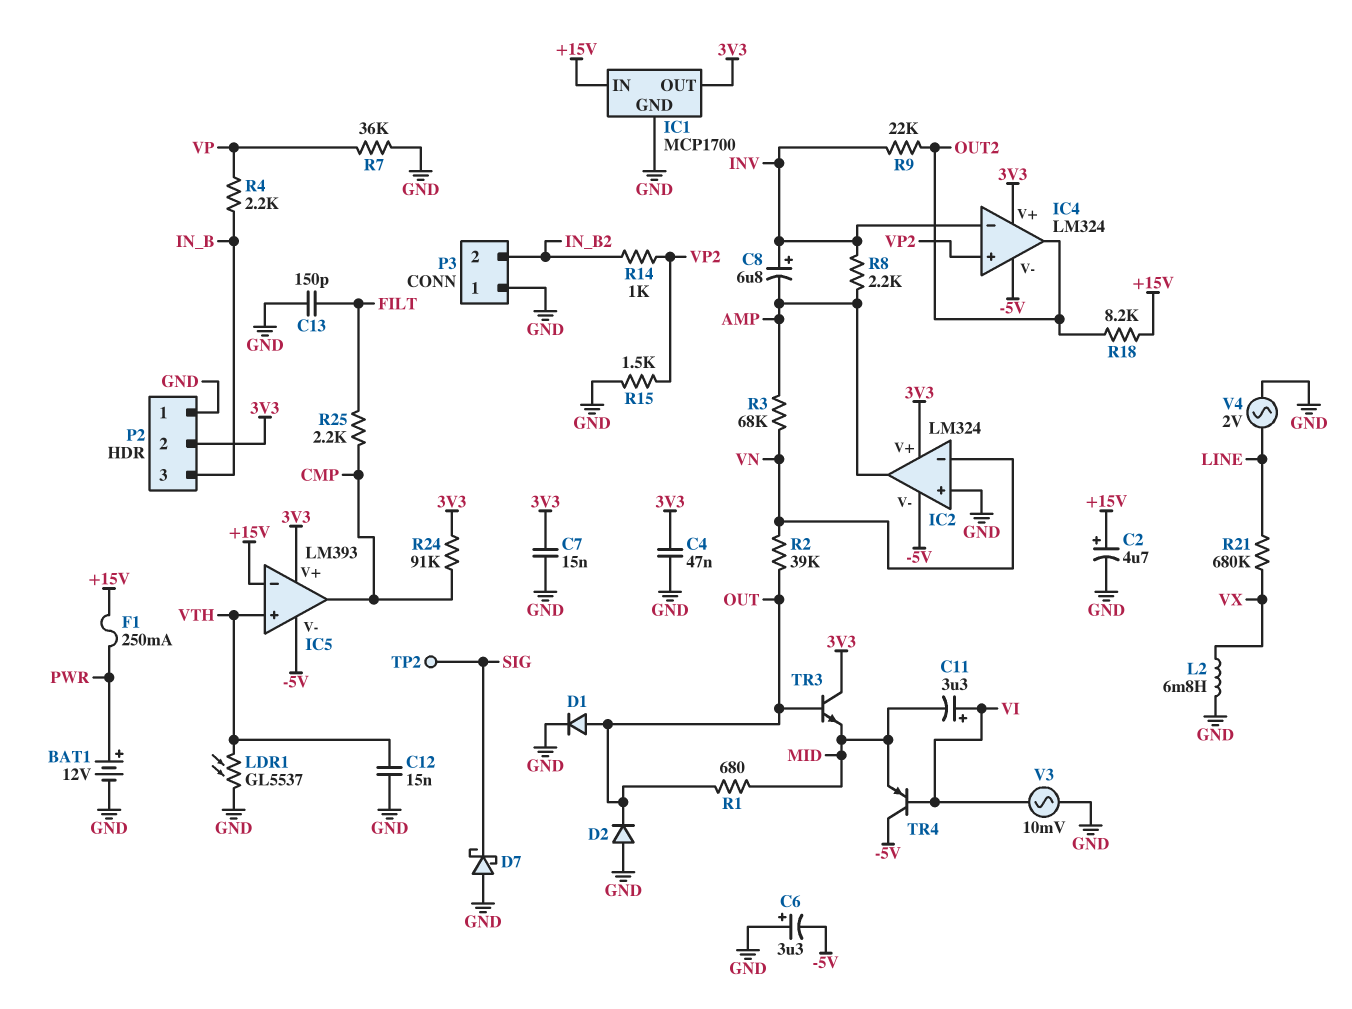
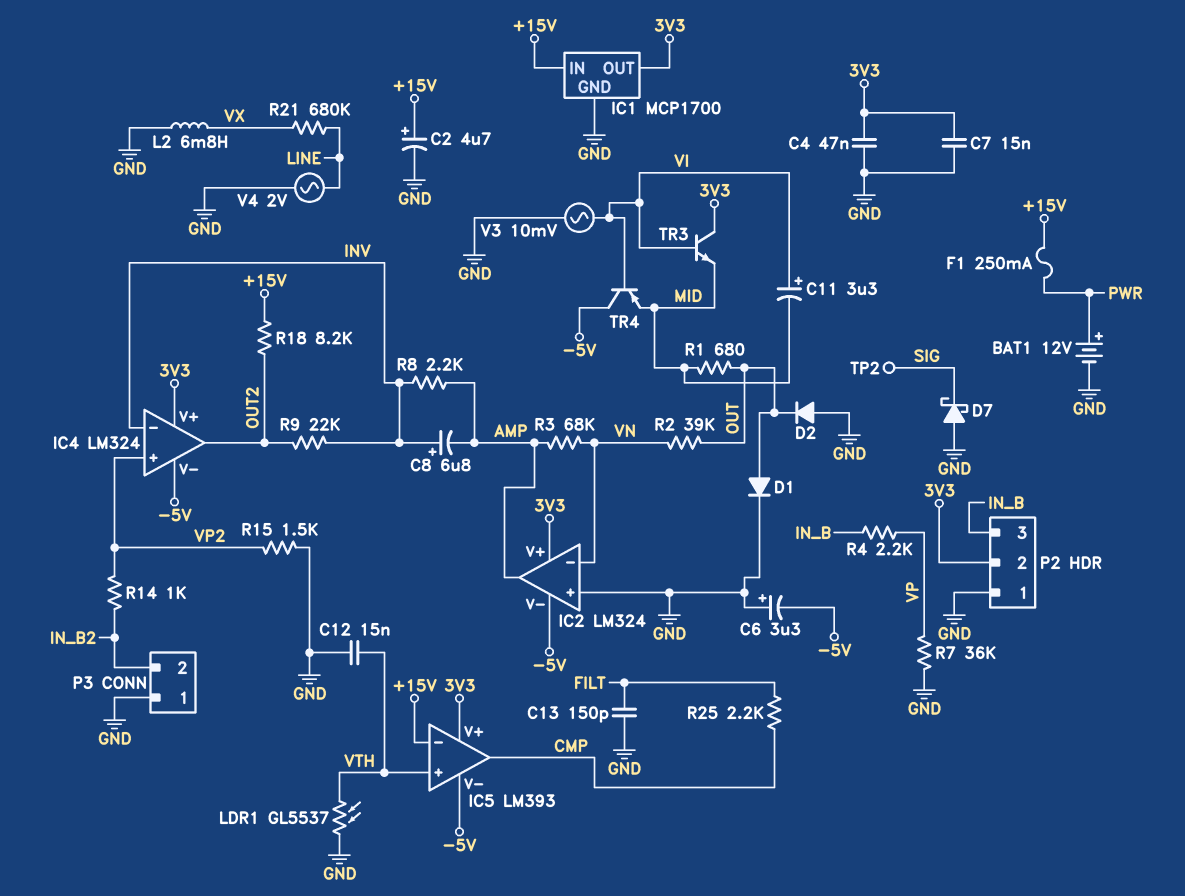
R24: 91k (3V3, CMP) -> none
TR3: NPN (B OUT, C 3V3, E MID) -> NPN (B VI, C 3V3, E MID)

